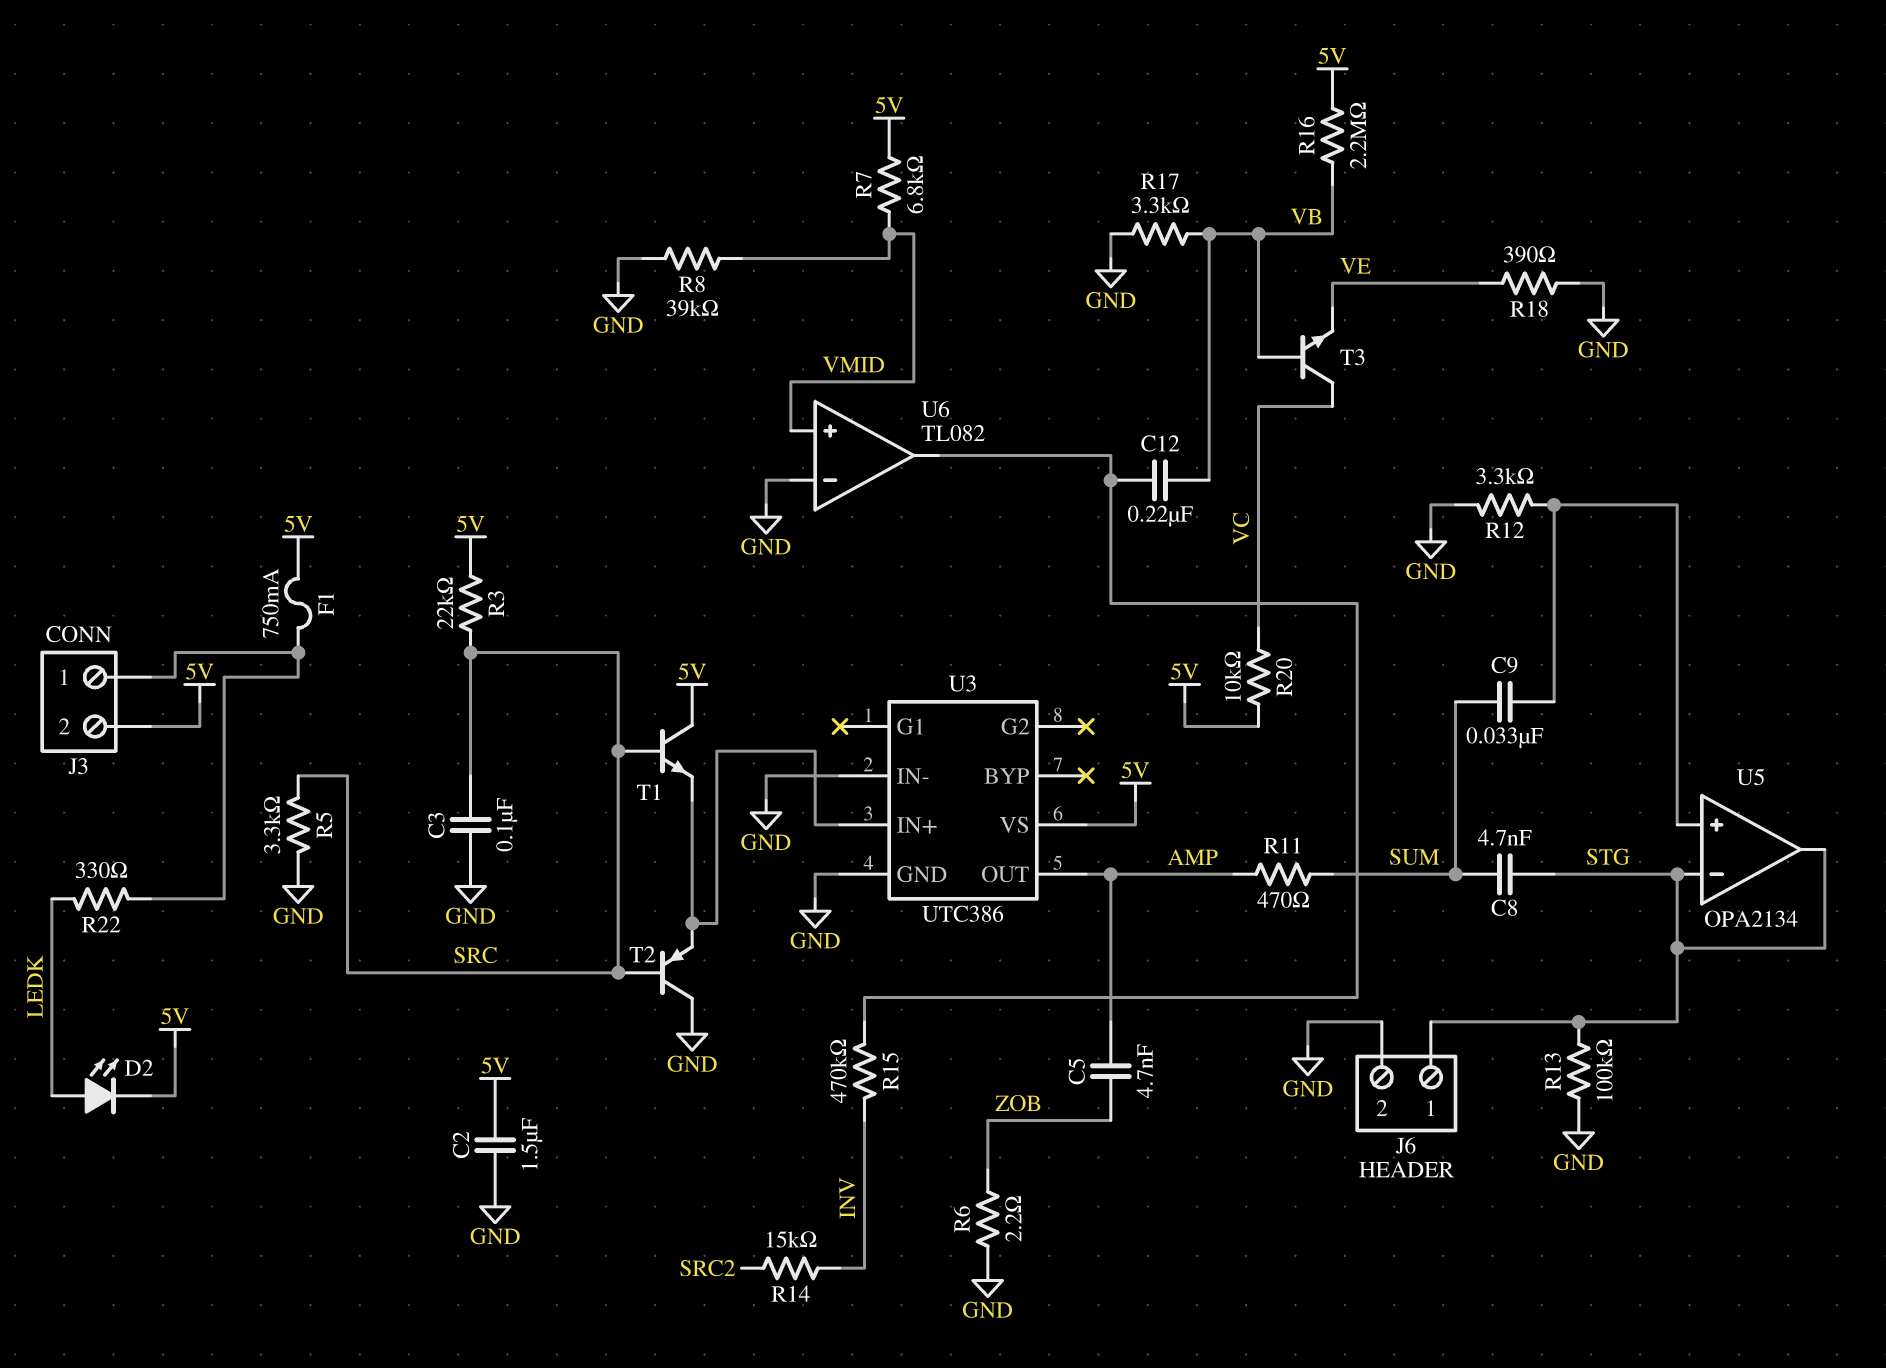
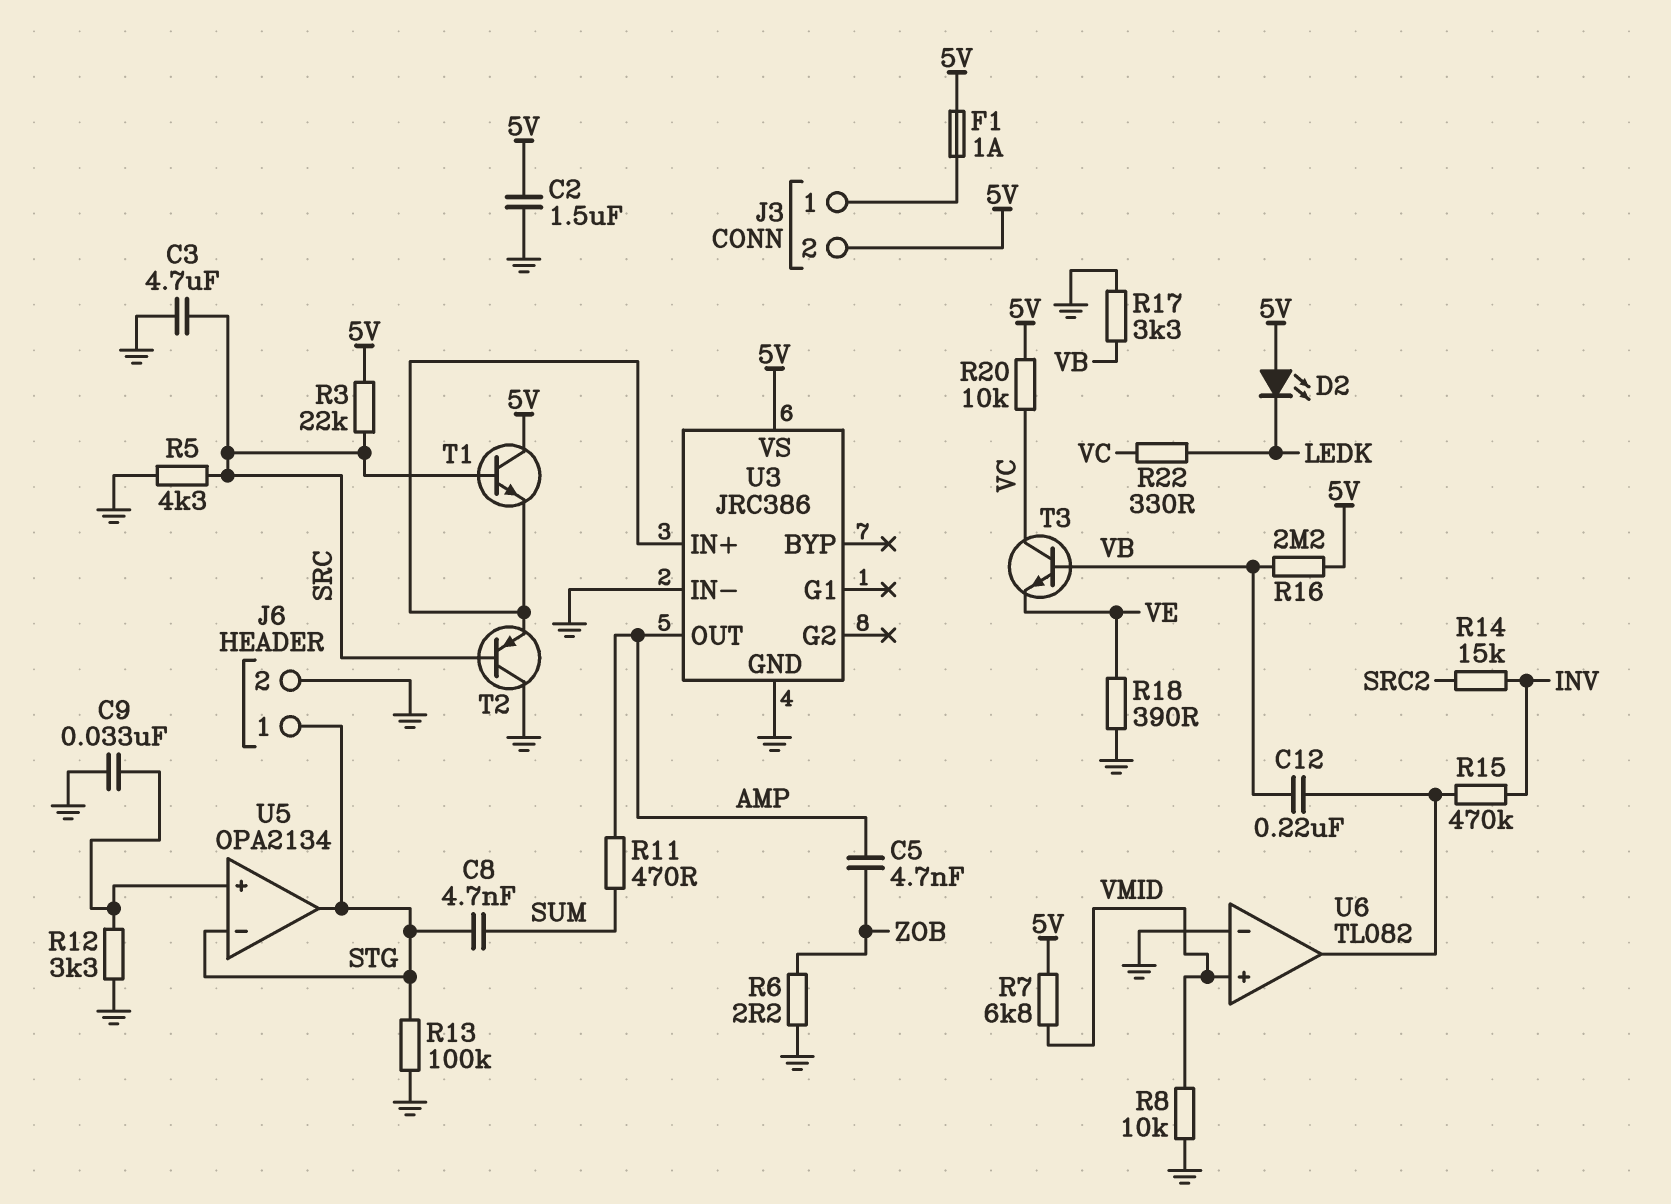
C3: 100nF (GND, SRC) -> 4.7uF (GND, SRC)
C9: 33nF (SUM, U5/in+) -> 33nF (GND, U5/in+)
D2: LED (A LEDK, K 5V) -> LED (A 5V, K LEDK)
F1: 750mA (5V, J3/1) -> 1A (5V, J3/1)
R5: 3.3k (GND, SRC) -> 4.3k (GND, SRC)
R8: 39k (GND, VMID) -> 10k (GND, VMID)
R22: 330 (J3/1, LEDK) -> 330 (LEDK, VC)
U3: UTC386 -> JRC386

